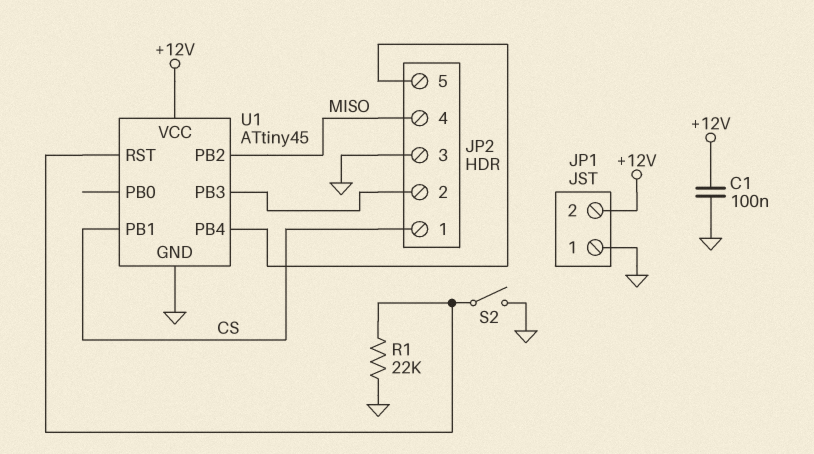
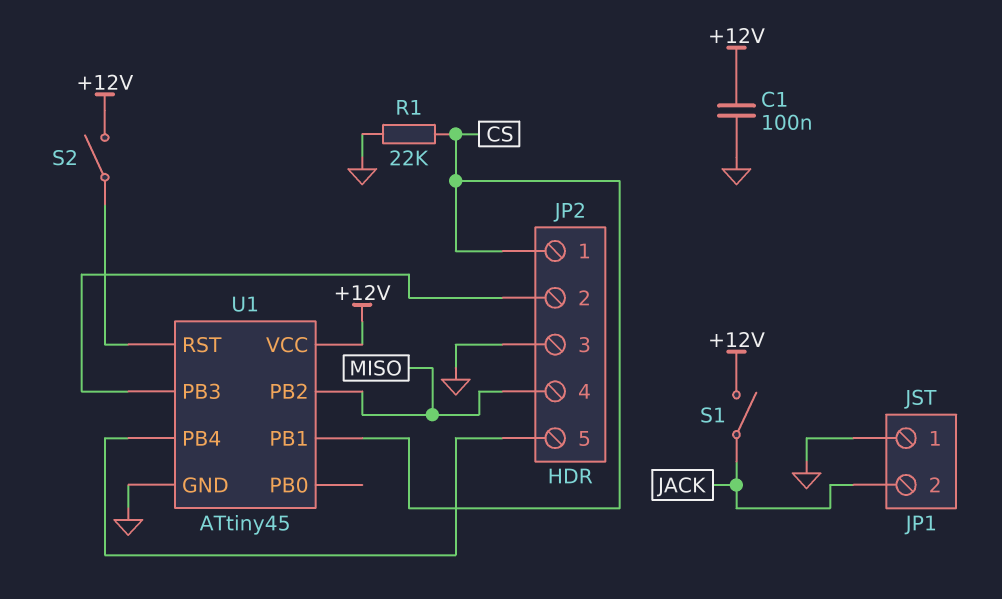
JP1 pin 2: +12V -> JACK
R1: 22k (GND, U1/RST) -> 22k (CS, GND)
S1: none -> switch (+12V, JACK)
S2: switch (GND, U1/RST) -> switch (+12V, U1/RST)

